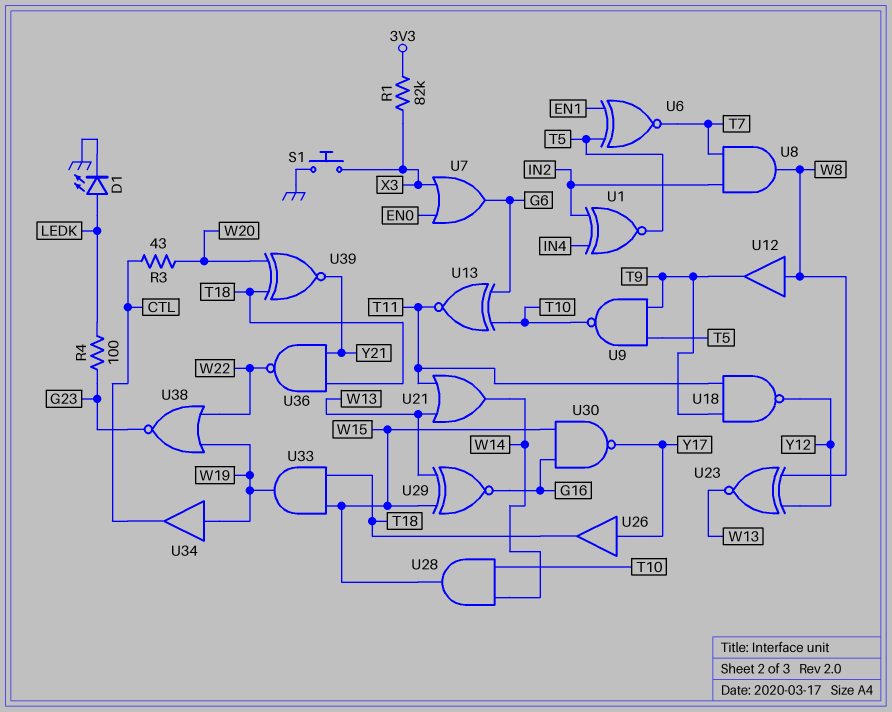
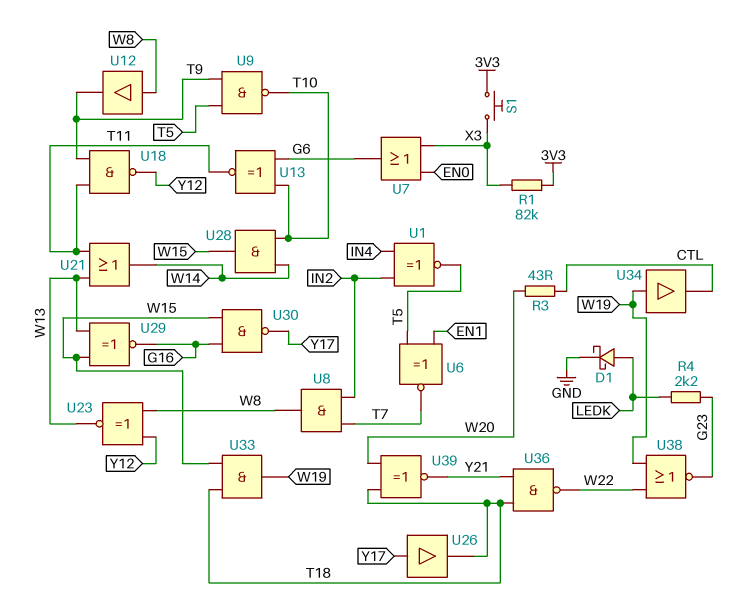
D1: LED (A LEDK, K GND) -> schottky (A LEDK, K GND)
R4: 100 (G23, LEDK) -> 2.2k (G23, LEDK)
S1: button (GND, X3) -> button (3V3, X3)

